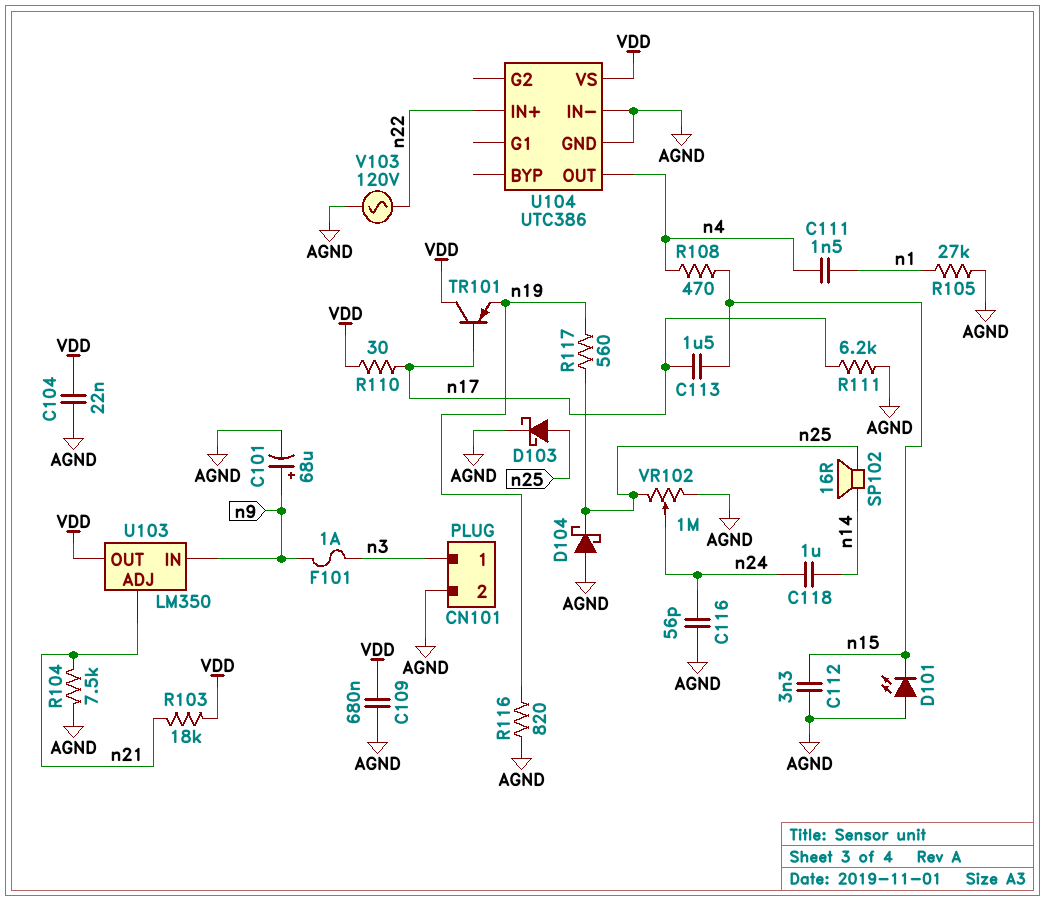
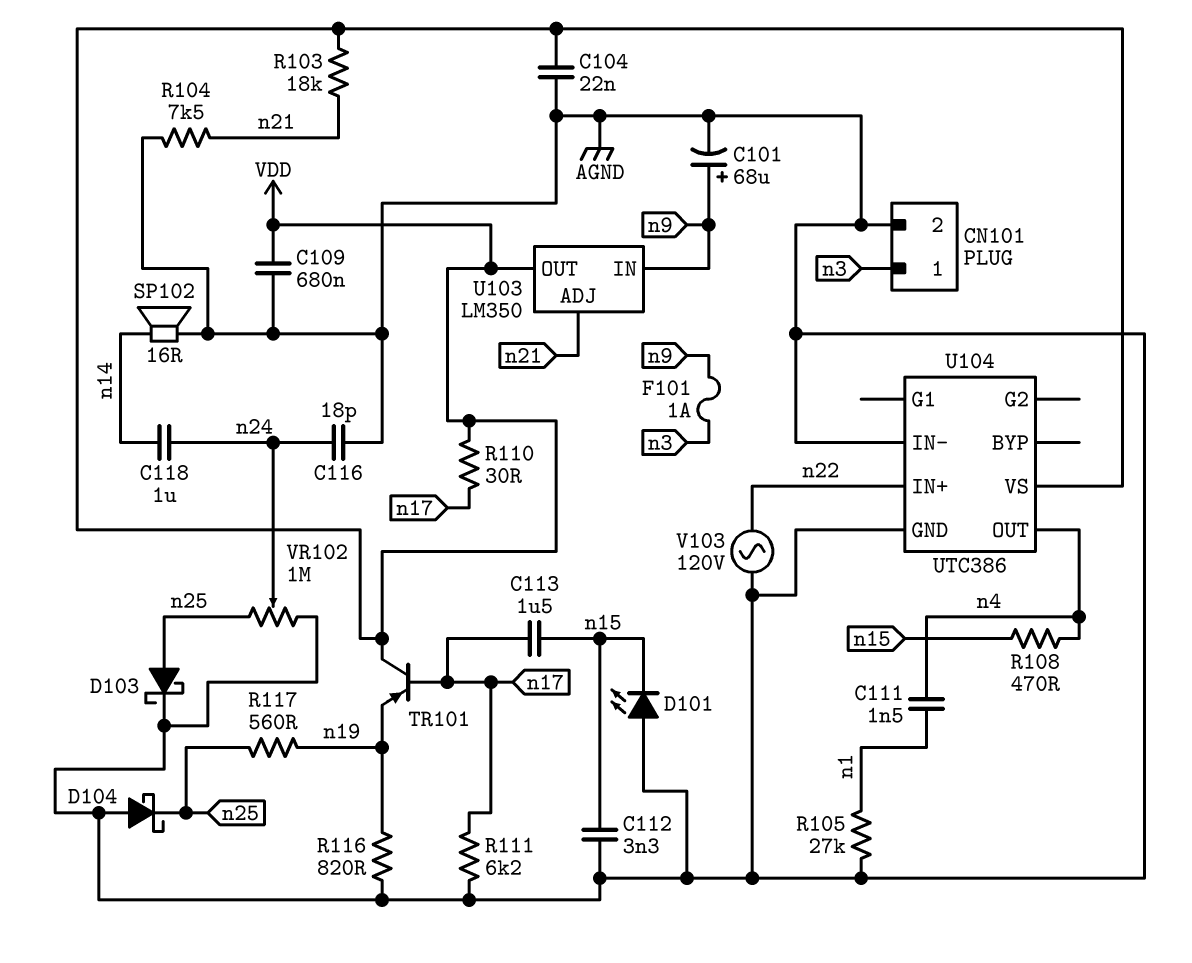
C116: 56pF (AGND, n24) -> 18pF (AGND, n24)
SP102: speaker 16R (n14, n25) -> speaker 16R (AGND, n14)

